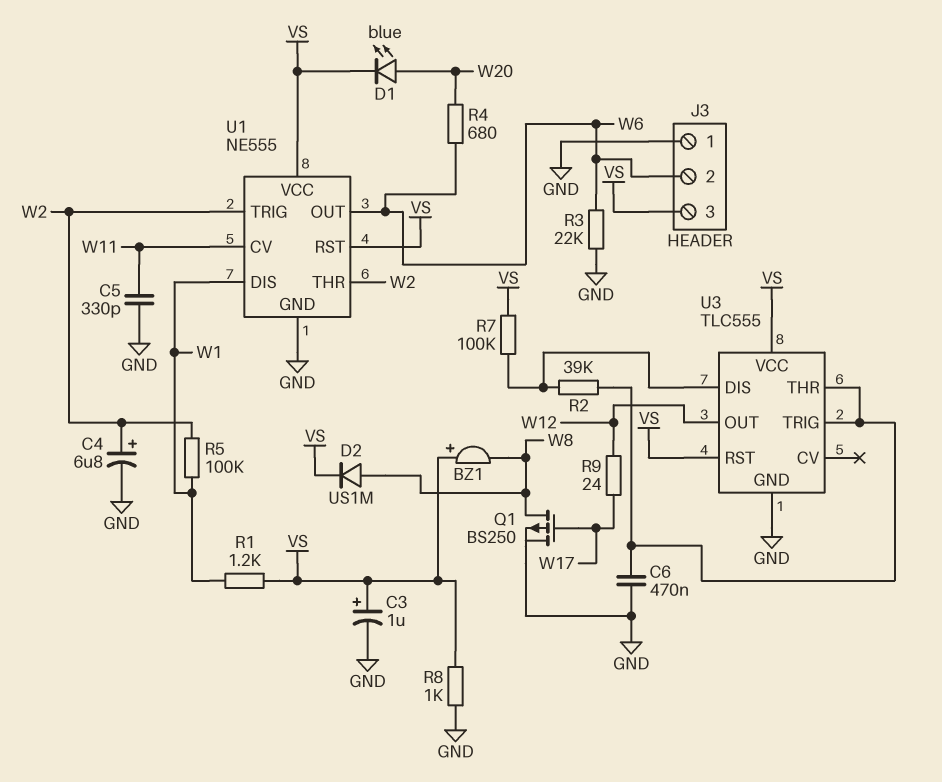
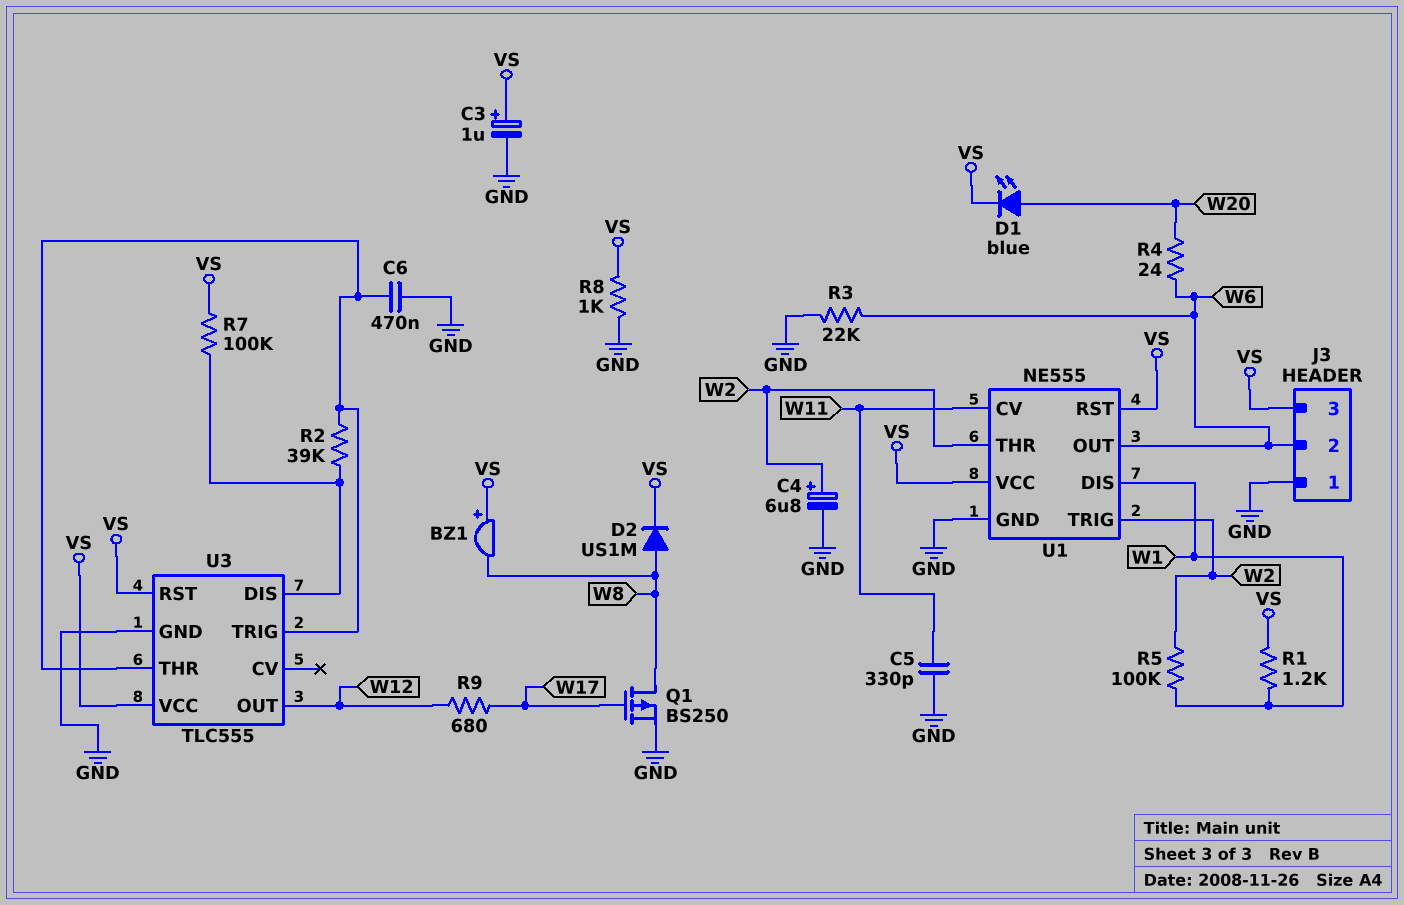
R4: 680 (W6, W20) -> 24 (W6, W20)
R9: 24 (W12, W17) -> 680 (W12, W17)

